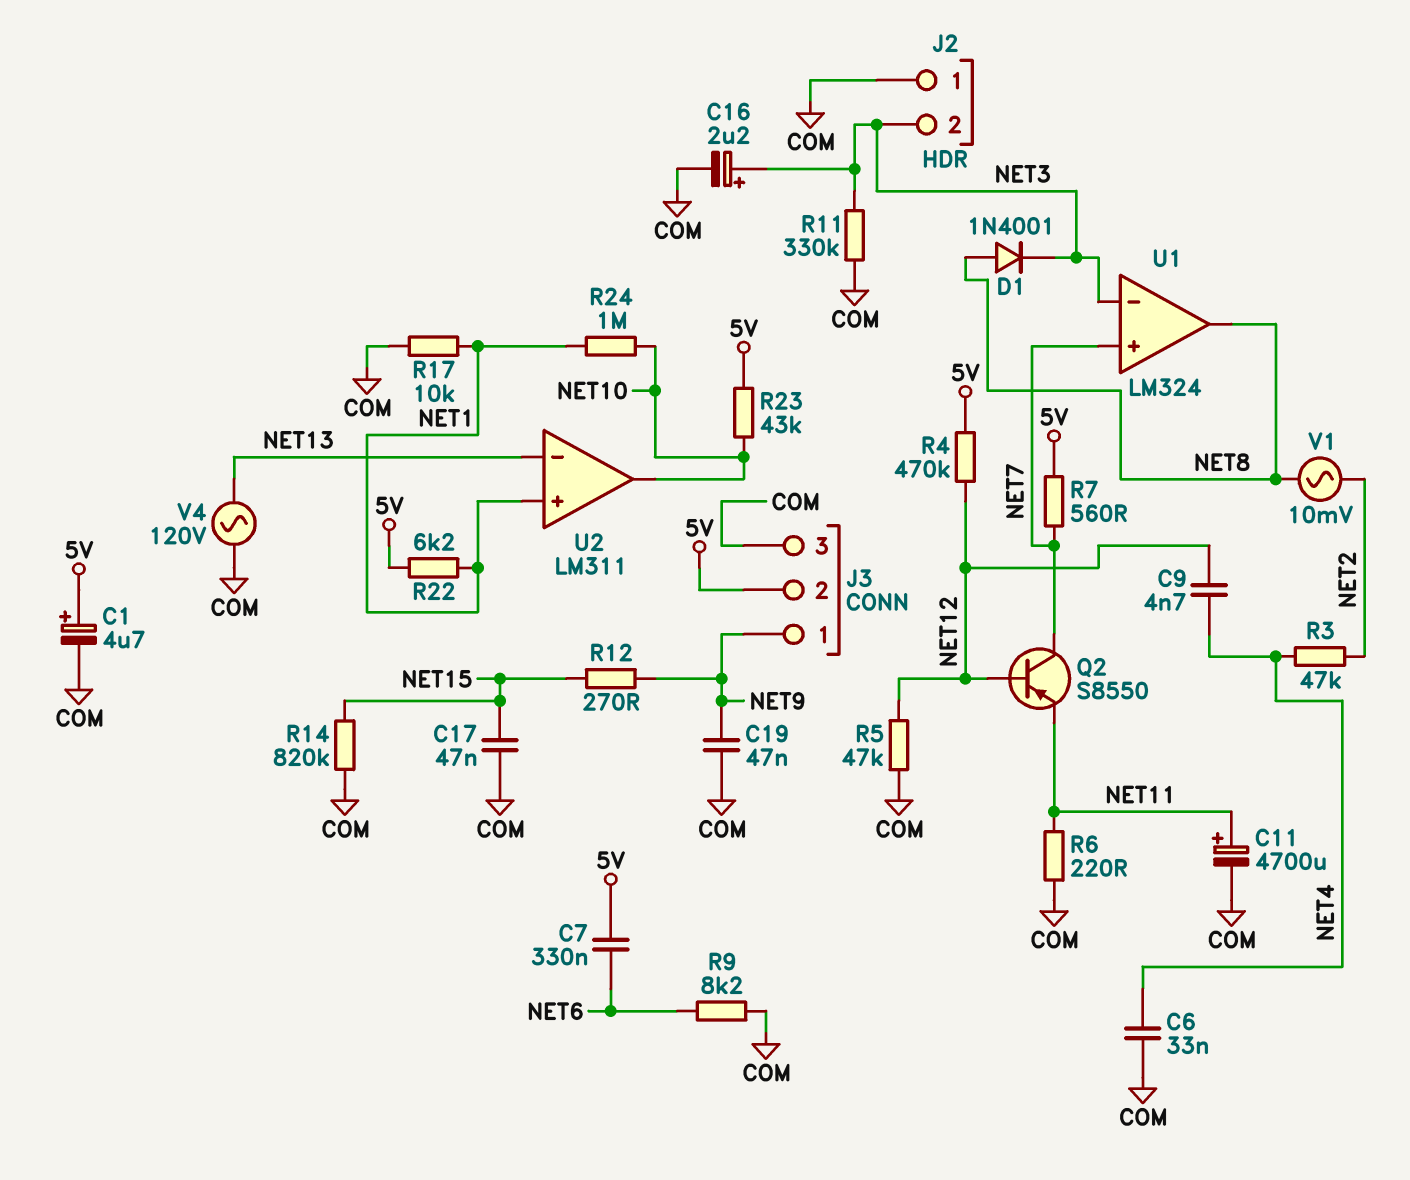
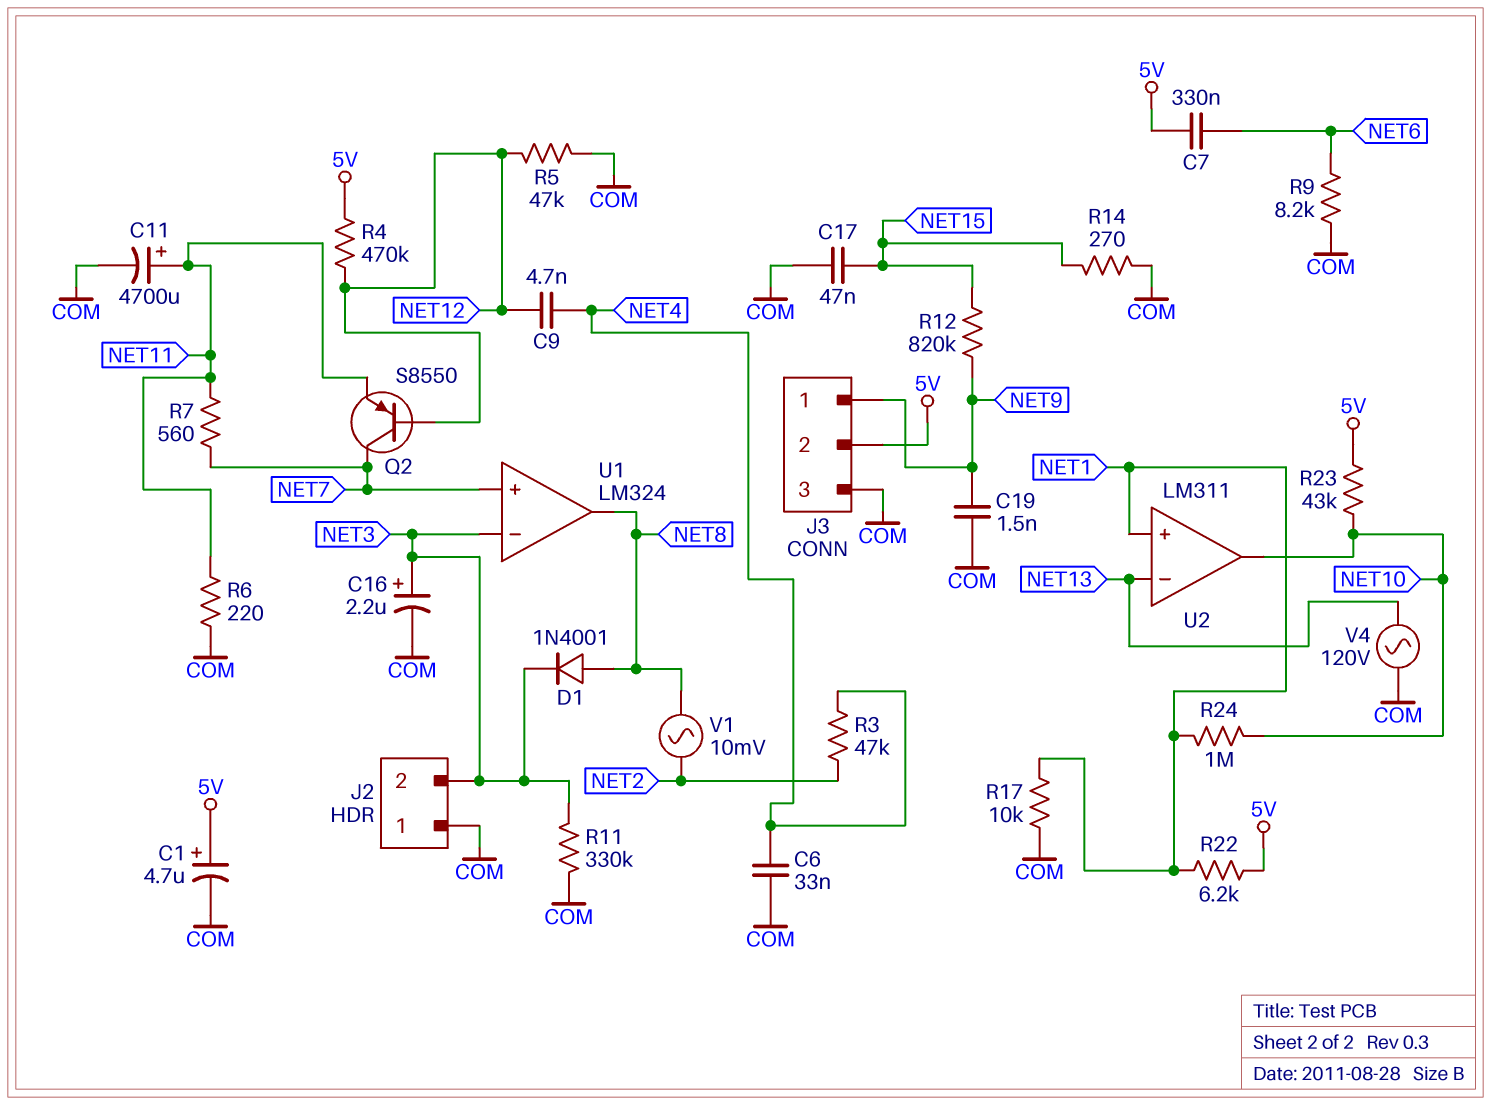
C19: 47nF (COM, NET9) -> 1.5nF (COM, NET9)
R7: 560 (5V, NET7) -> 560 (NET7, NET11)
R12: 270 (NET9, NET15) -> 820k (NET9, NET15)
R14: 820k (COM, NET15) -> 270 (COM, NET15)

